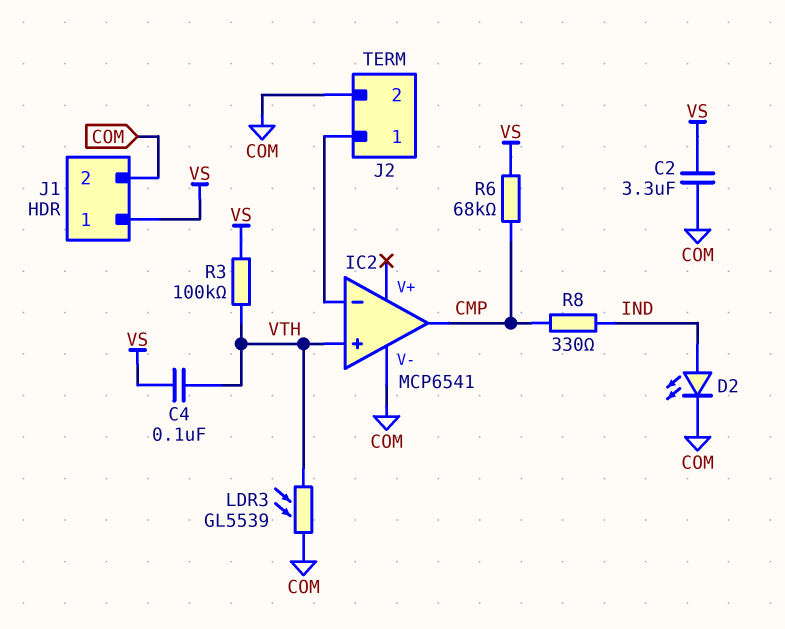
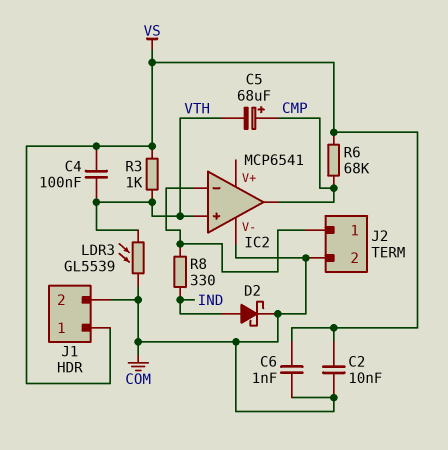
C2: 3.3uF (COM, VS) -> 10nF (COM, VS)
C5: none -> 68uF (plus CMP, minus VTH)
C6: none -> 1nF (COM, VS)
D2: LED (A IND, K COM) -> schottky (A IND, K COM)
R3: 100k (VS, VTH) -> 1k (VS, VTH)
R8: 330 (CMP, IND) -> 330 (IC2/in-, IND)

